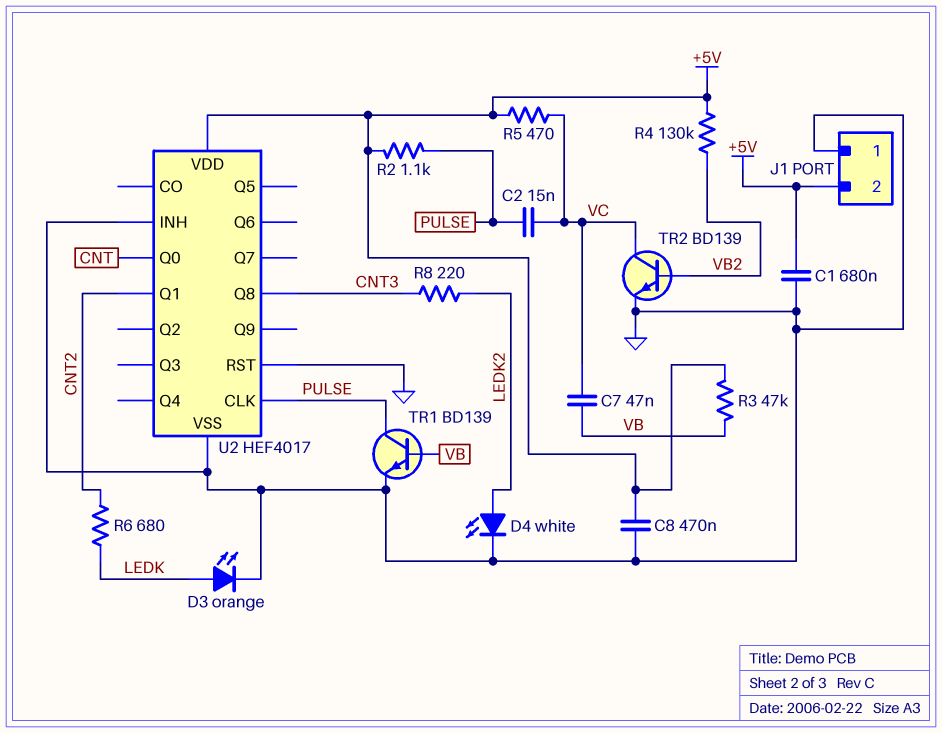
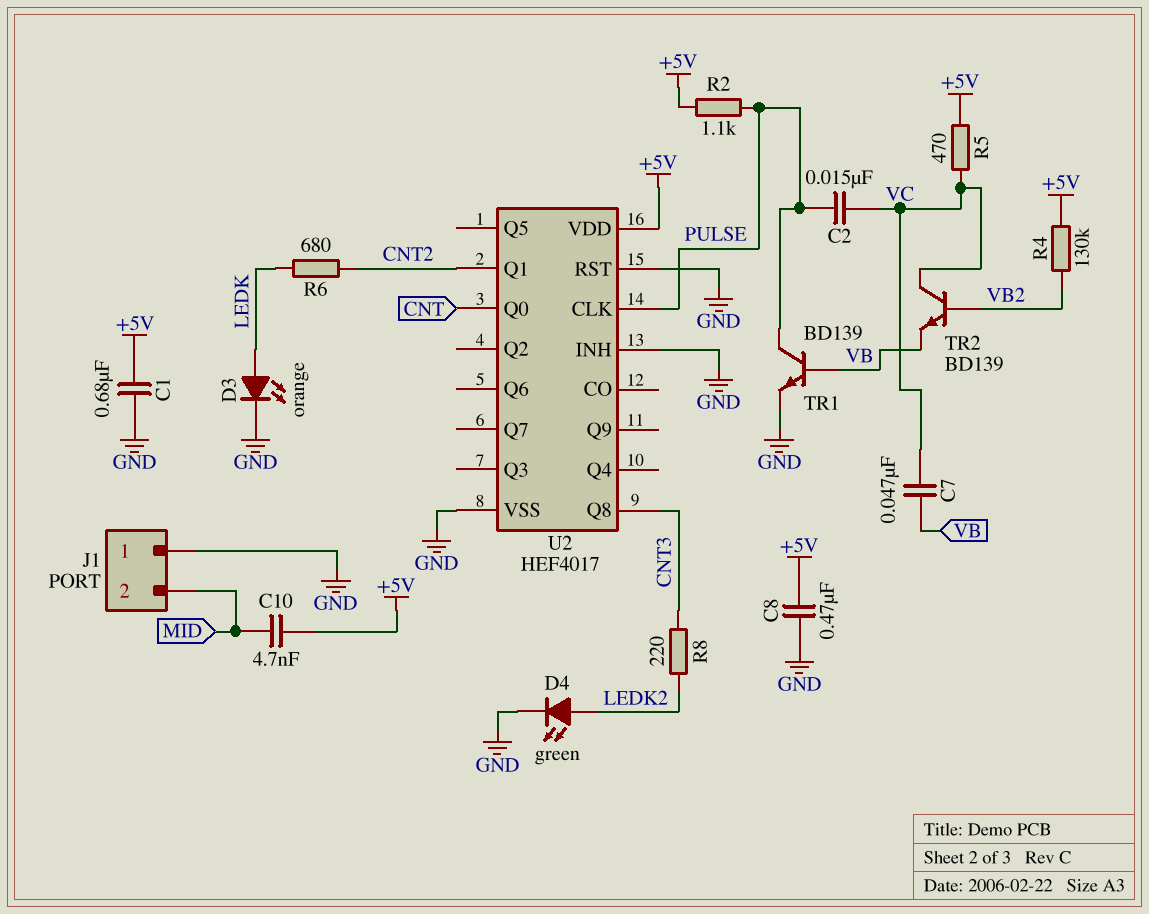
C10: none -> 4.7nF (+5V, MID)
D4: LED white (A LEDK2, K GND) -> LED green (A LEDK2, K GND)
J1 pin 2: +5V -> MID
R3: 47k (+5V, VB) -> none
TR2: NPN BD139 (B VB2, C VC, E GND) -> NPN BD139 (B VB2, C VC, E VB)

